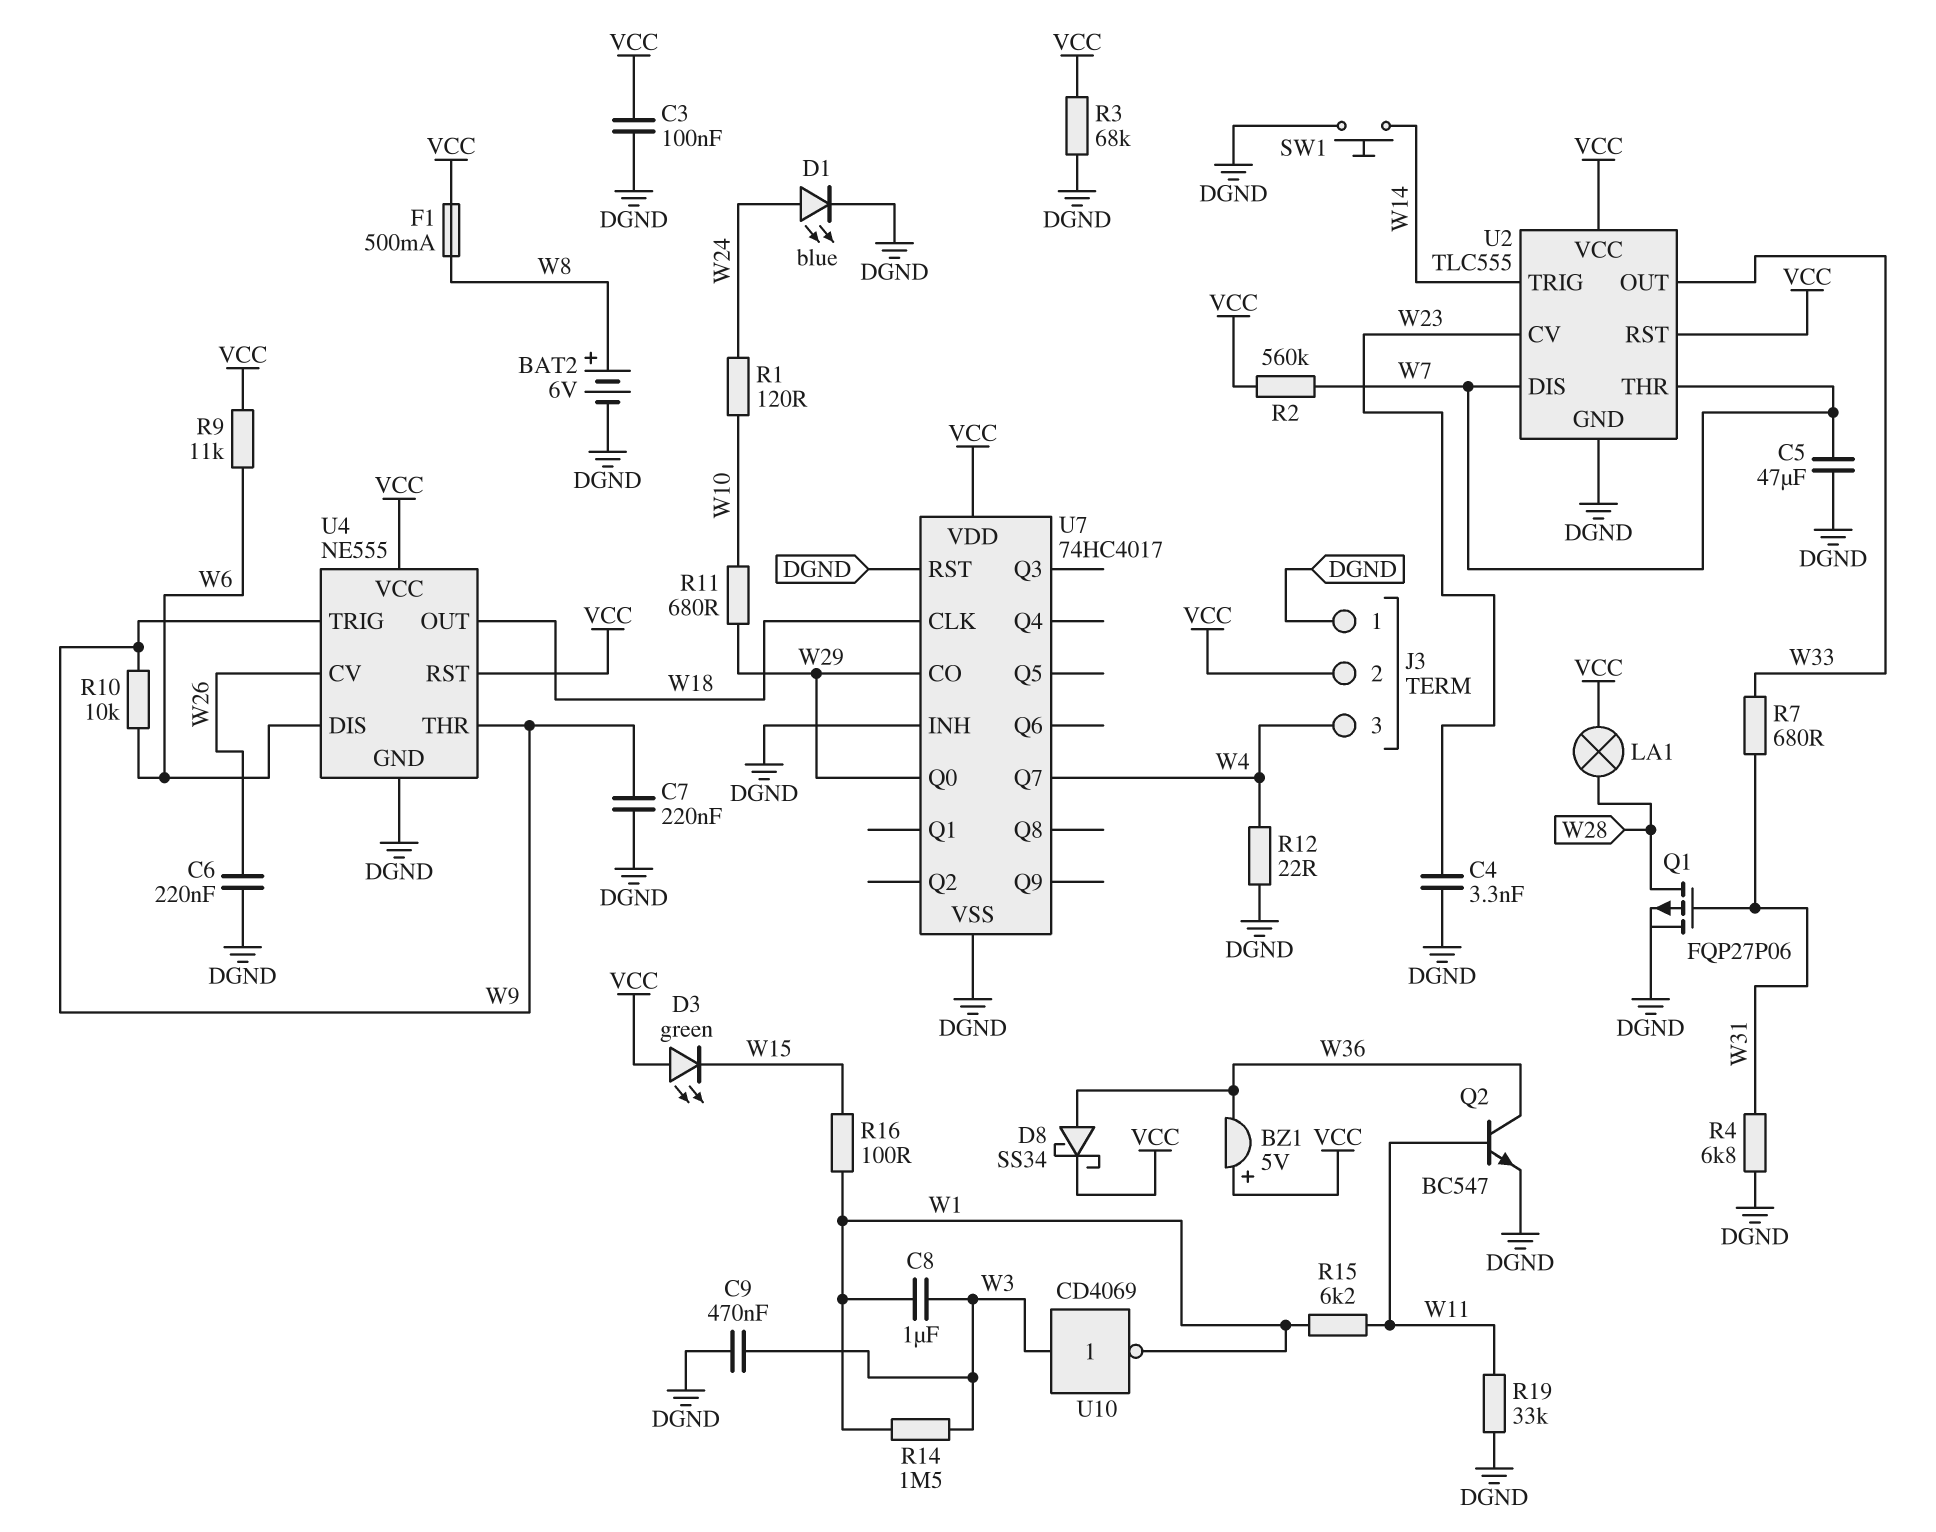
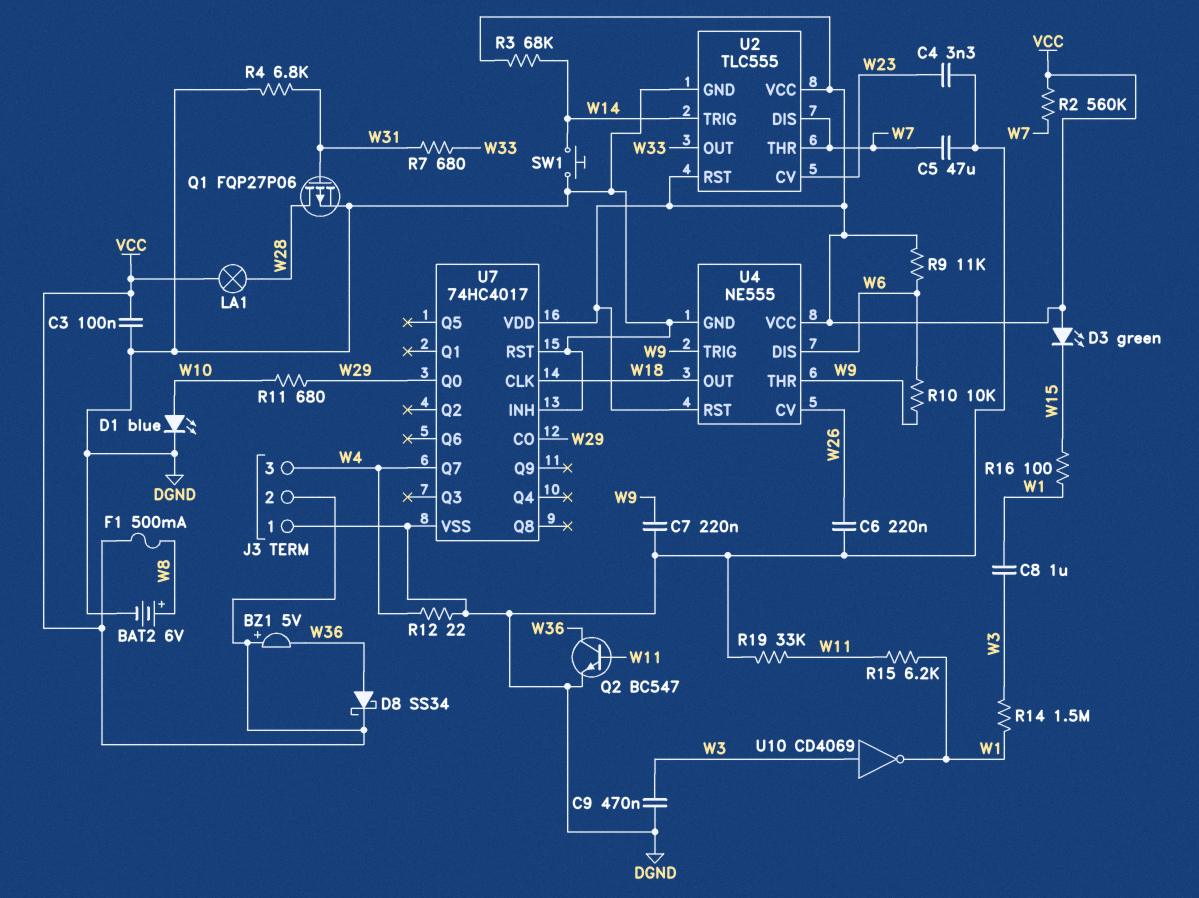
D1: LED blue (A W24, K DGND) -> LED blue (A W10, K DGND)
R1: 120 (W10, W24) -> none
R3: 68k (DGND, VCC) -> 68k (VCC, W14)

